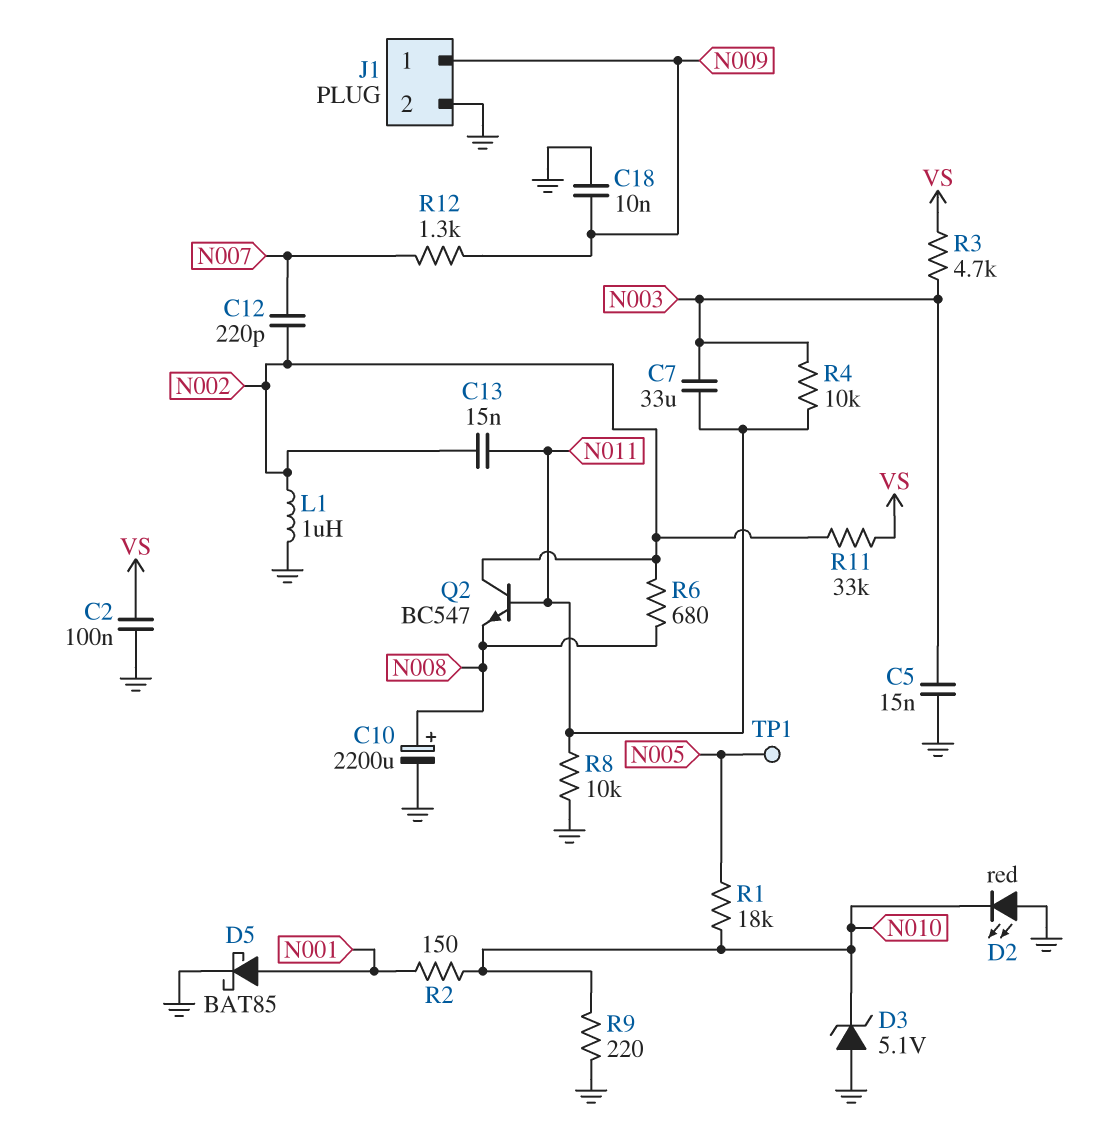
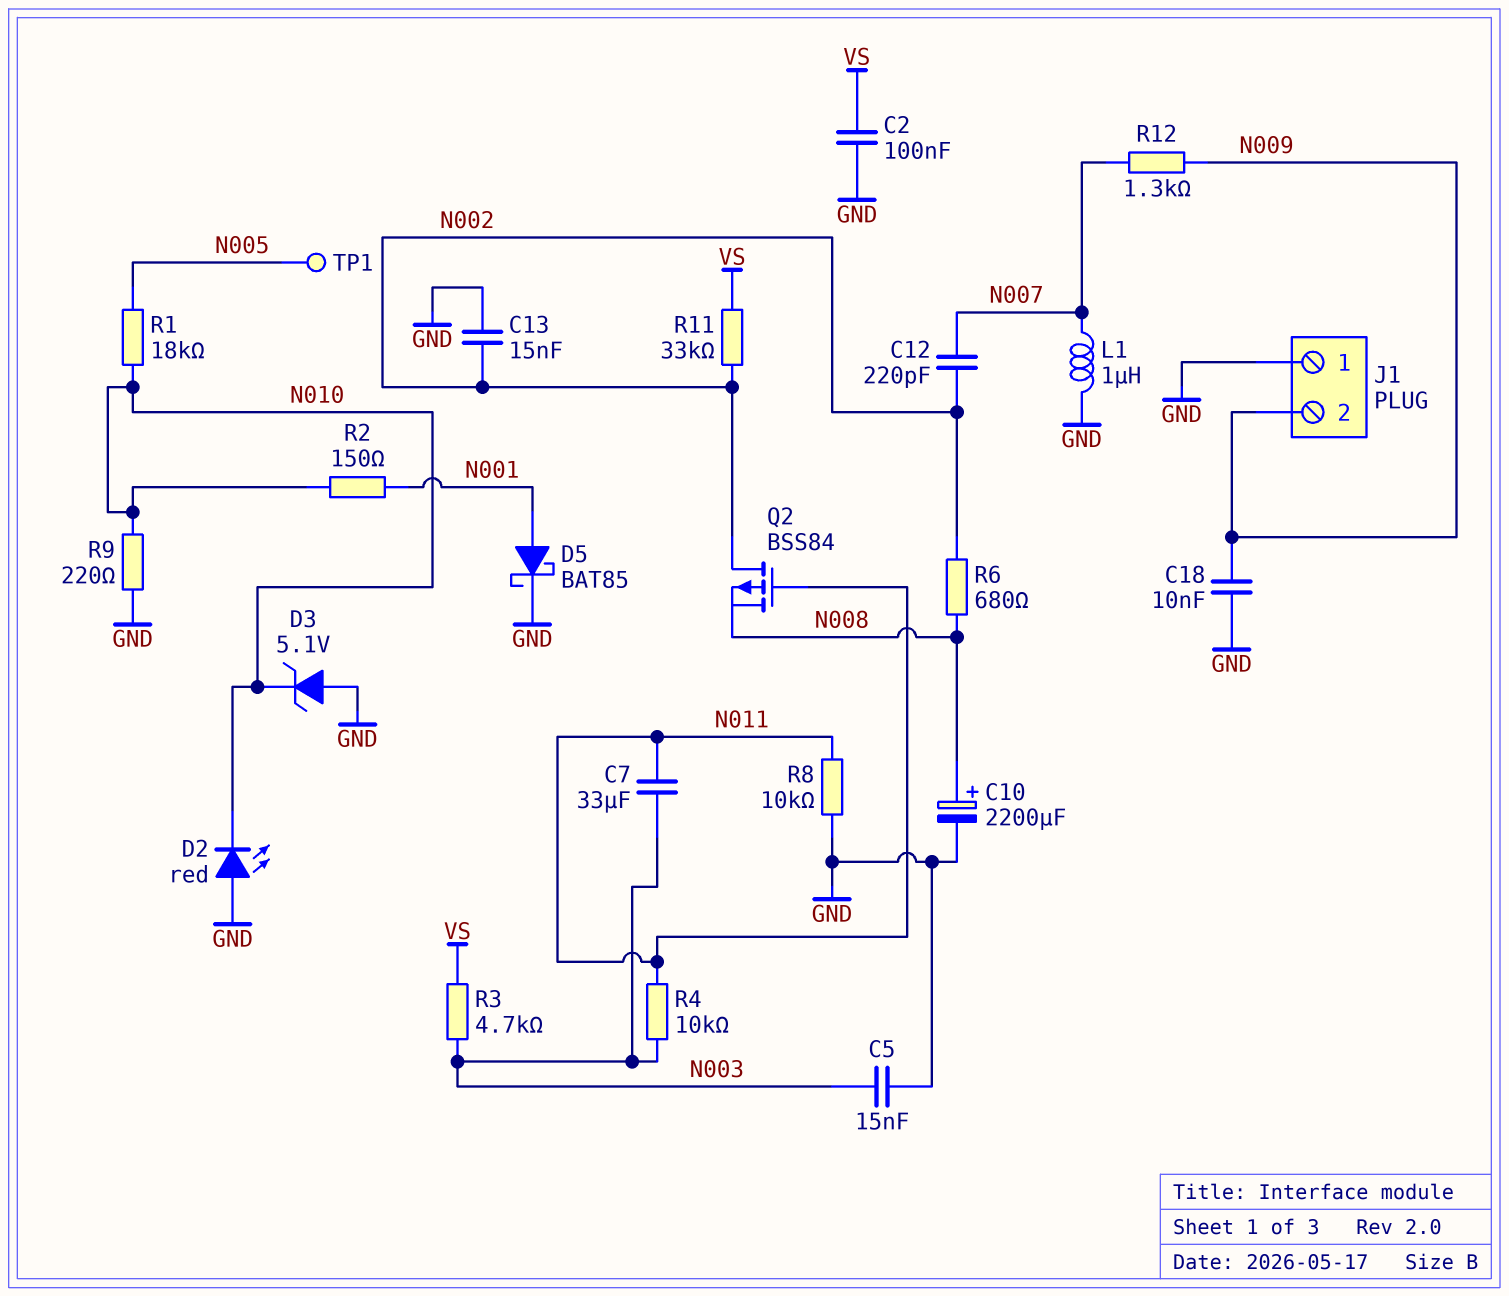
C13: 15nF (N002, N011) -> 15nF (GND, N002)
J1 pin 1: N009 -> GND
J1 pin 2: GND -> N009
L1: 1uH (GND, N002) -> 1uH (GND, N007)
Q2: NPN BC547 (B N011, C N002, E N008) -> PMOS BSS84 (G N011, D N002, S N008)

